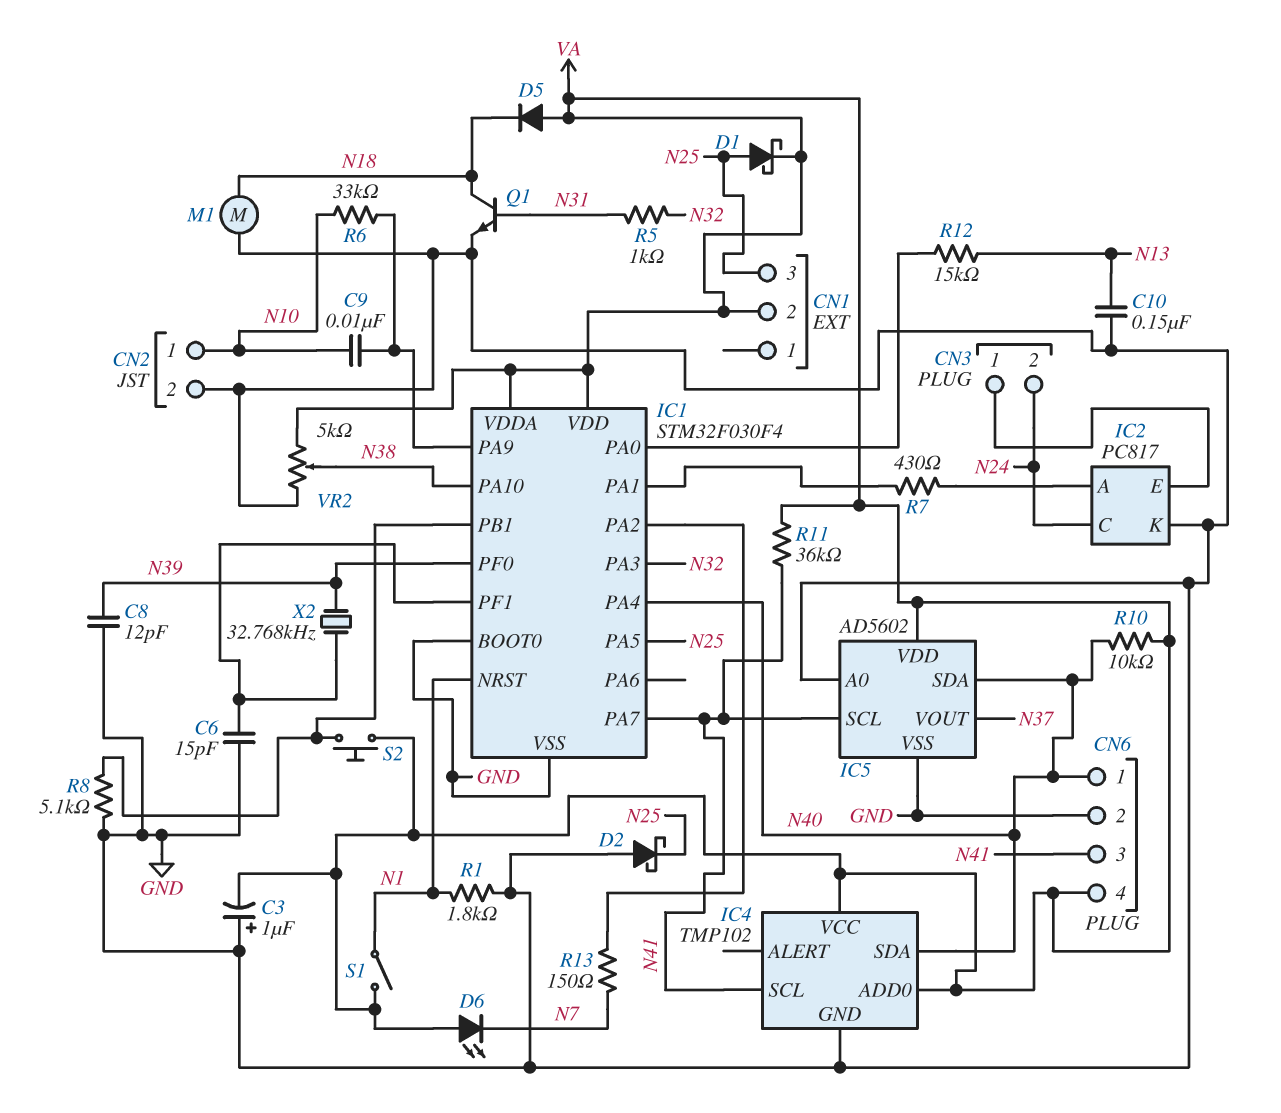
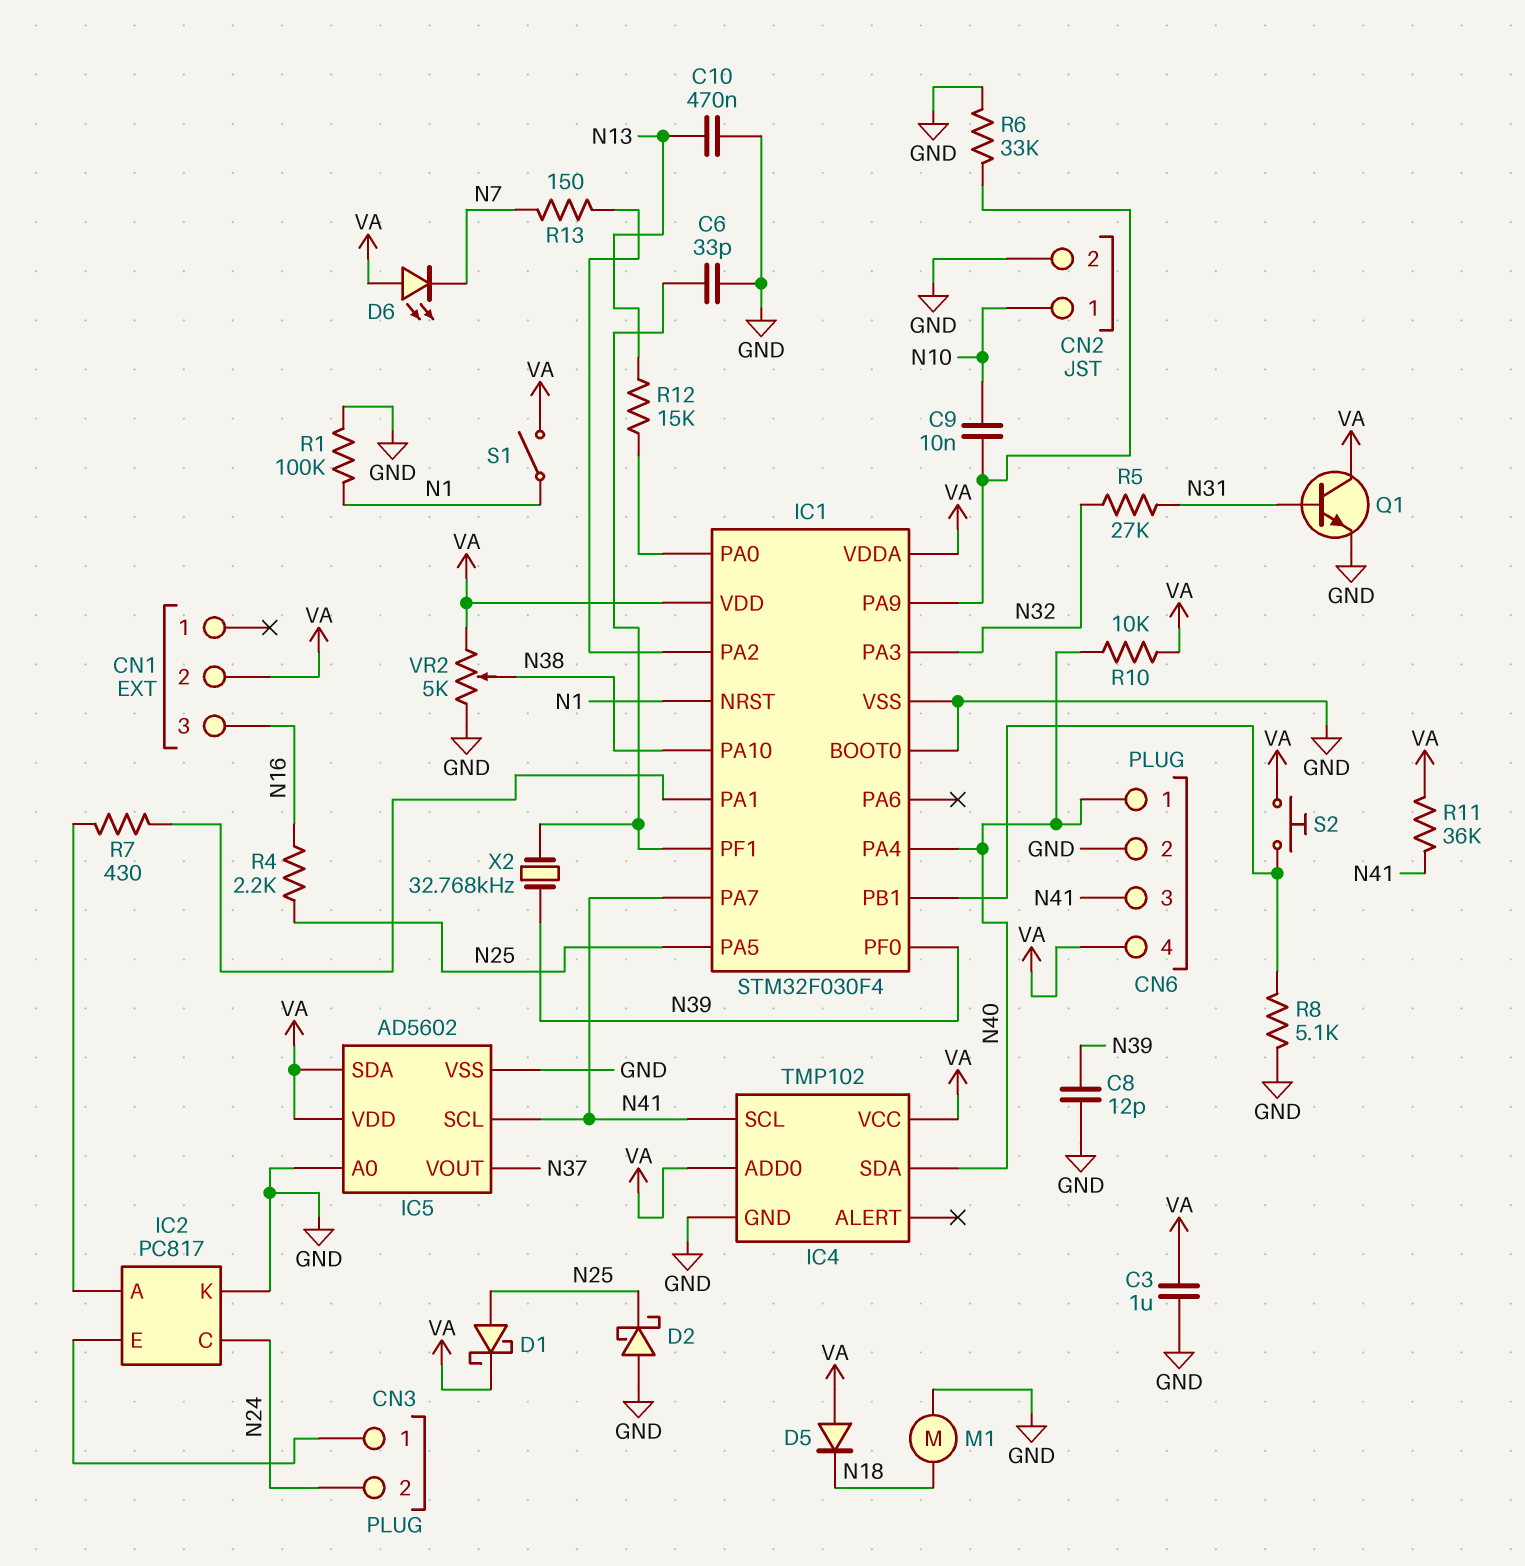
C3: 1uF (plus GND, minus VA) -> 1uF (GND, VA)
C6: 15pF (GND, IC1/PF1) -> 33pF (GND, IC1/PF1)
C10: 150nF (GND, N13) -> 470nF (GND, N13)
CN1 pin 3: N25 -> N16
IC5 pin SDA: N40 -> VA
Q1: NPN (B N31, C N18, E GND) -> NPN (B N31, C VA, E GND)
R1: 1.8k (GND, N1) -> 100k (GND, N1)
R4: none -> 2.2k (N16, N25)
R5: 1k (N31, N32) -> 27k (N31, N32)
R6: 33k (IC1/PA9, N10) -> 33k (GND, IC1/PA9)

